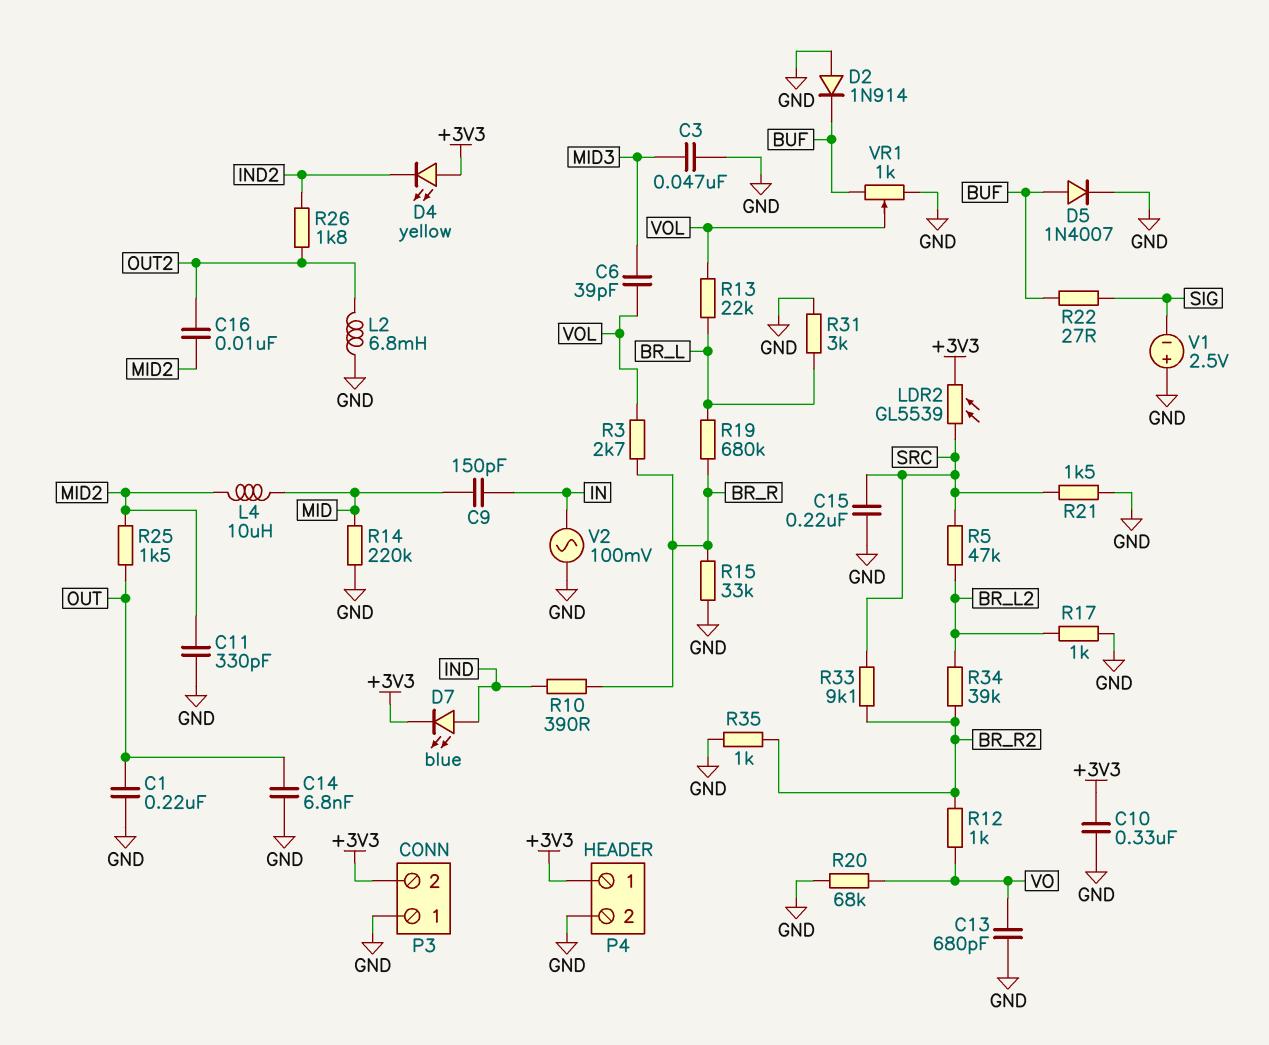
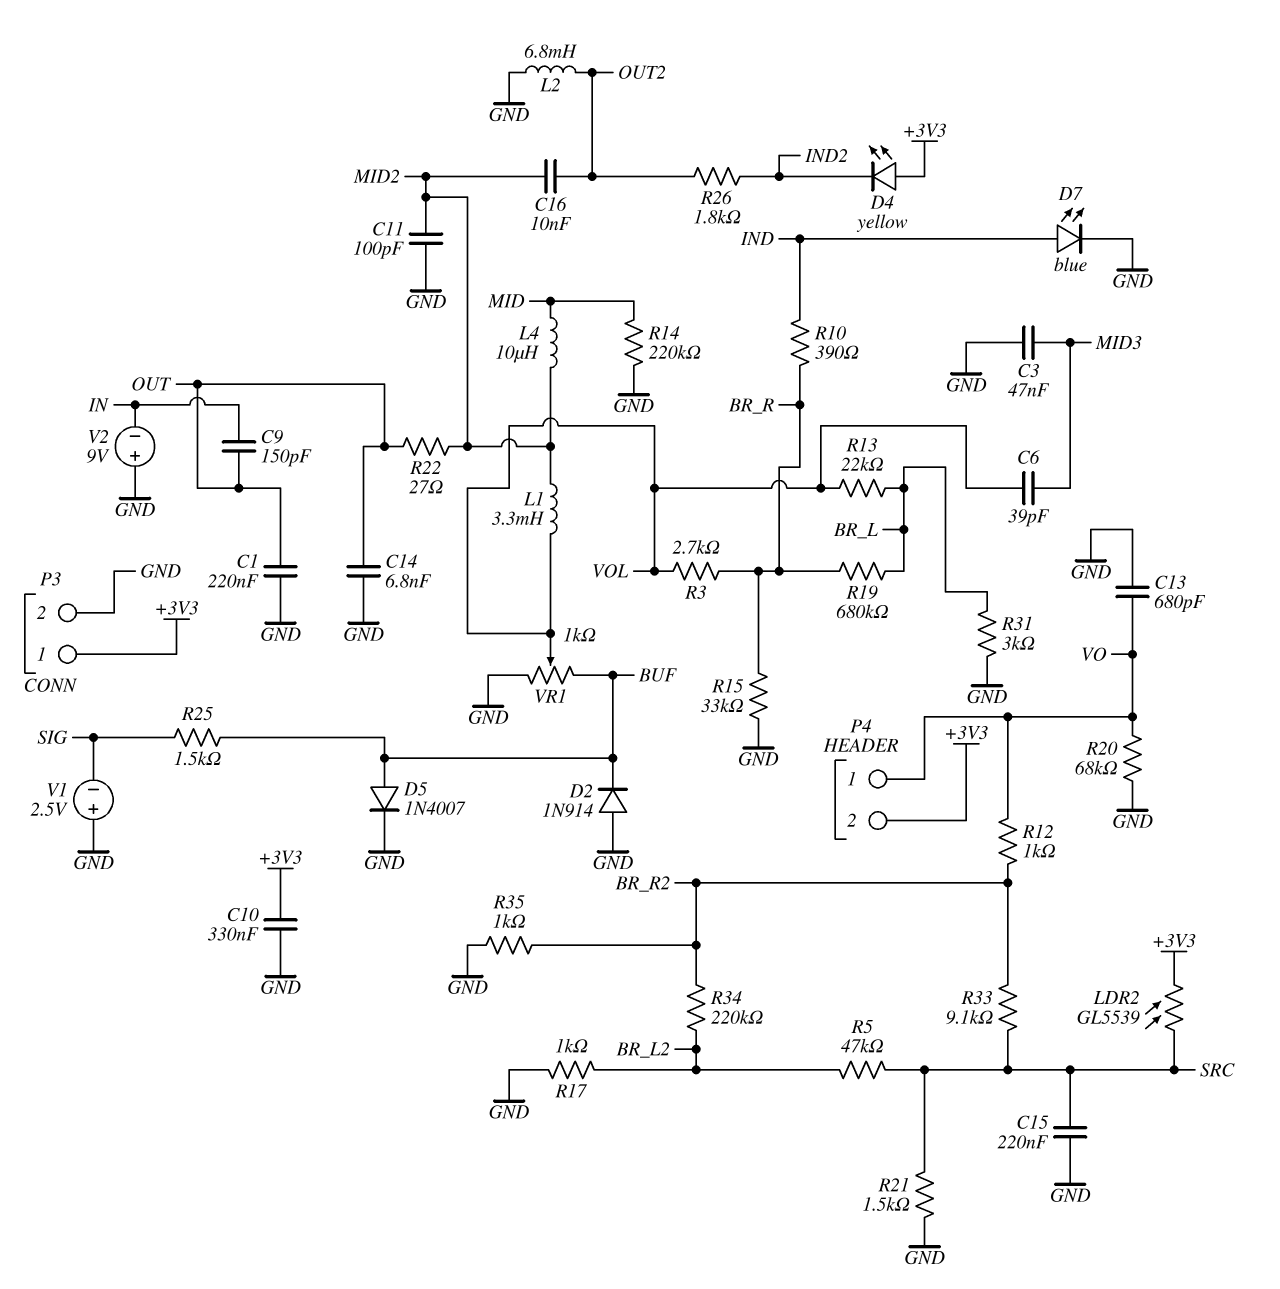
C9: 150pF (IN, MID) -> 150pF (IN, OUT)
C11: 330pF (GND, MID2) -> 100pF (GND, MID2)
D7: LED blue (A IND, K +3V3) -> LED blue (A IND, K GND)
L1: none -> 3.3mH (MID2, VOL)
P3 pin 1: GND -> +3V3
P3 pin 2: +3V3 -> GND
P4 pin 1: +3V3 -> VO
P4 pin 2: GND -> +3V3
R22: 27 (BUF, SIG) -> 27 (MID2, OUT)
R25: 1.5k (MID2, OUT) -> 1.5k (BUF, SIG)
R34: 39k (BR_L2, BR_R2) -> 220k (BR_L2, BR_R2)
V2: AC 100mV (GND, IN) -> 9V (plus GND, minus IN)

